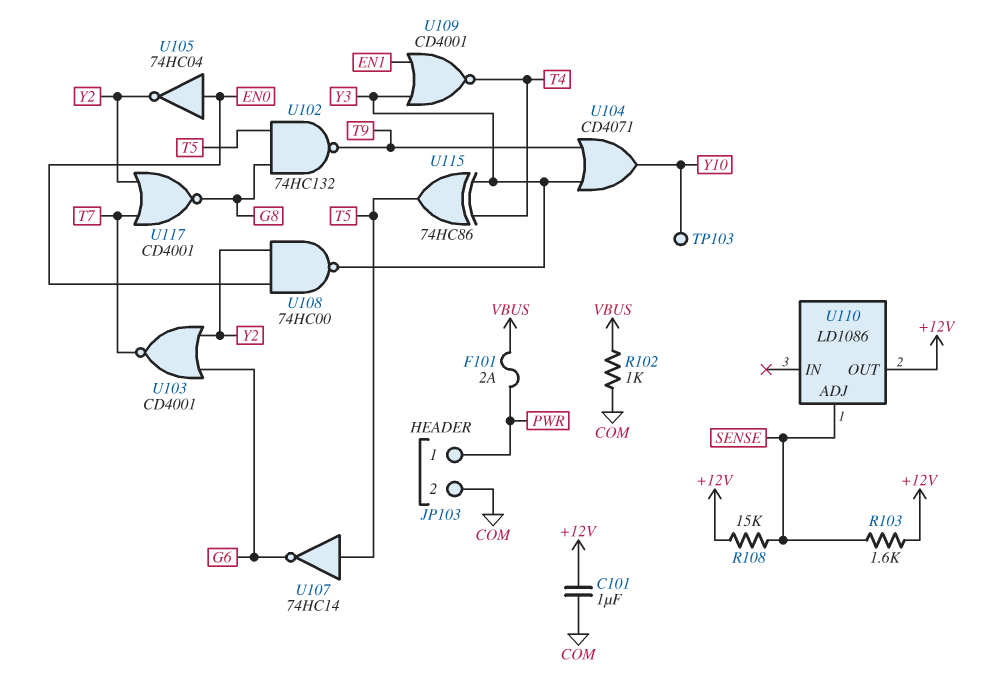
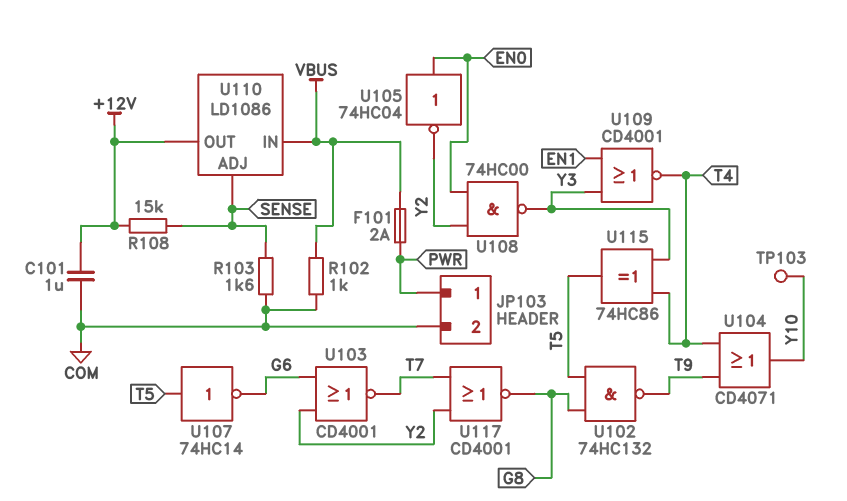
R103: 1.6k (+12V, SENSE) -> 1.6k (COM, SENSE)
U104: OR CD4071 (in T9, in Y3, out Y10) -> OR CD4071 (in T4, in T9, out Y10)
U110 pin IN: none -> VBUS

